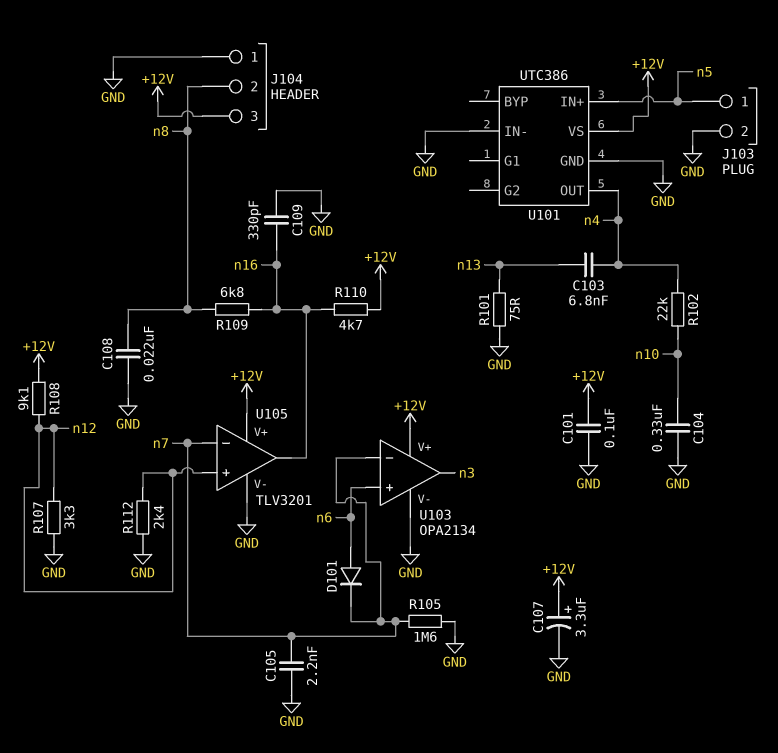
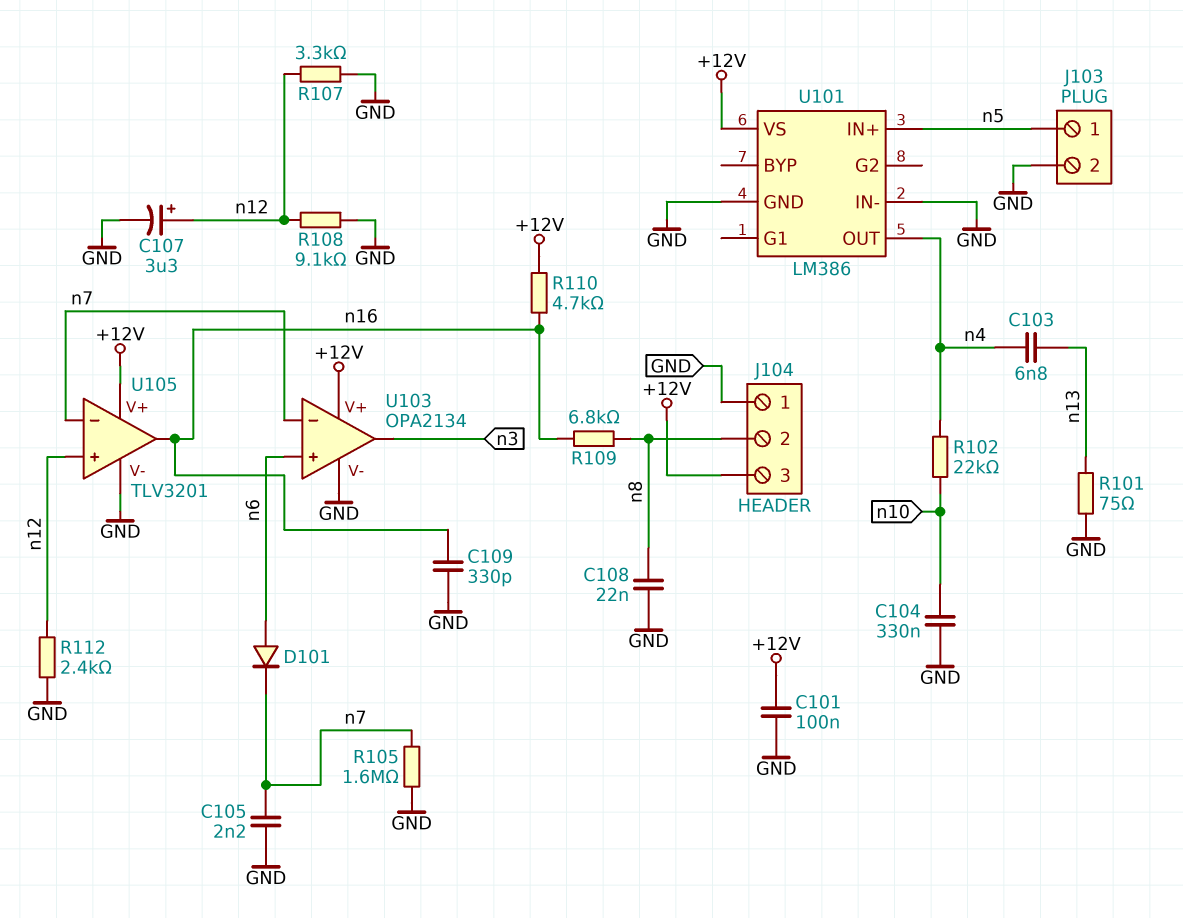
C107: 3.3uF (plus +12V, minus GND) -> 3.3uF (plus n12, minus GND)
R108: 9.1k (+12V, n12) -> 9.1k (GND, n12)
U101: UTC386 -> LM386

